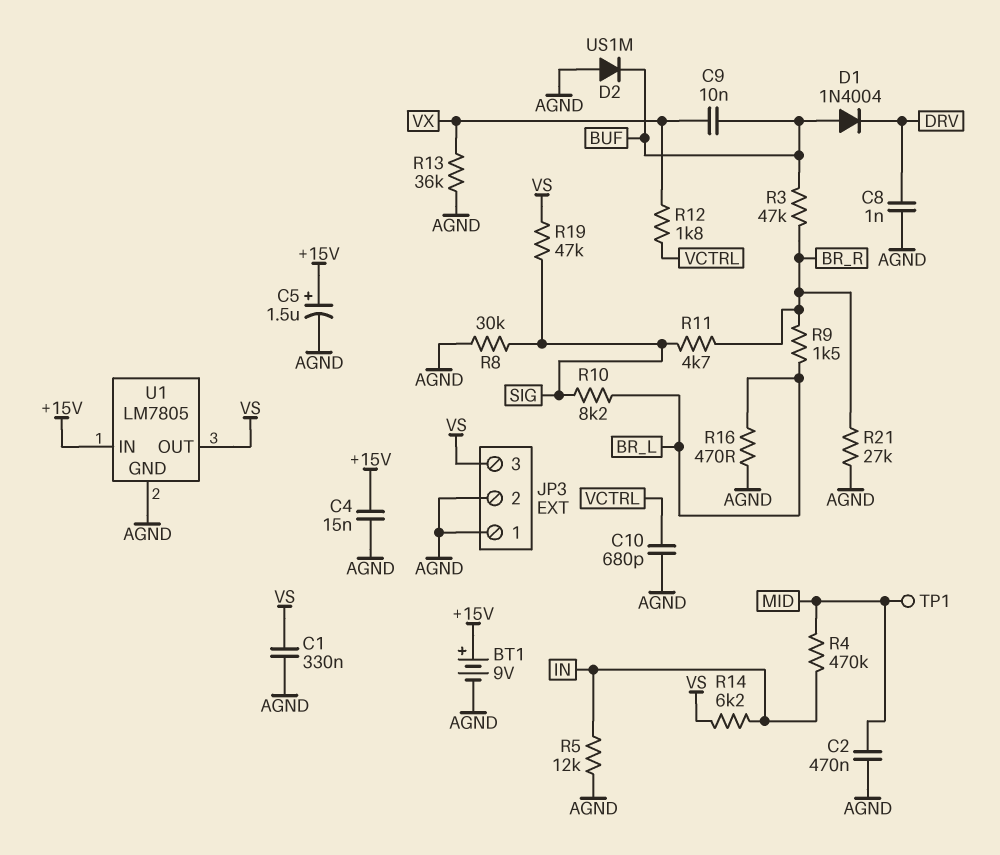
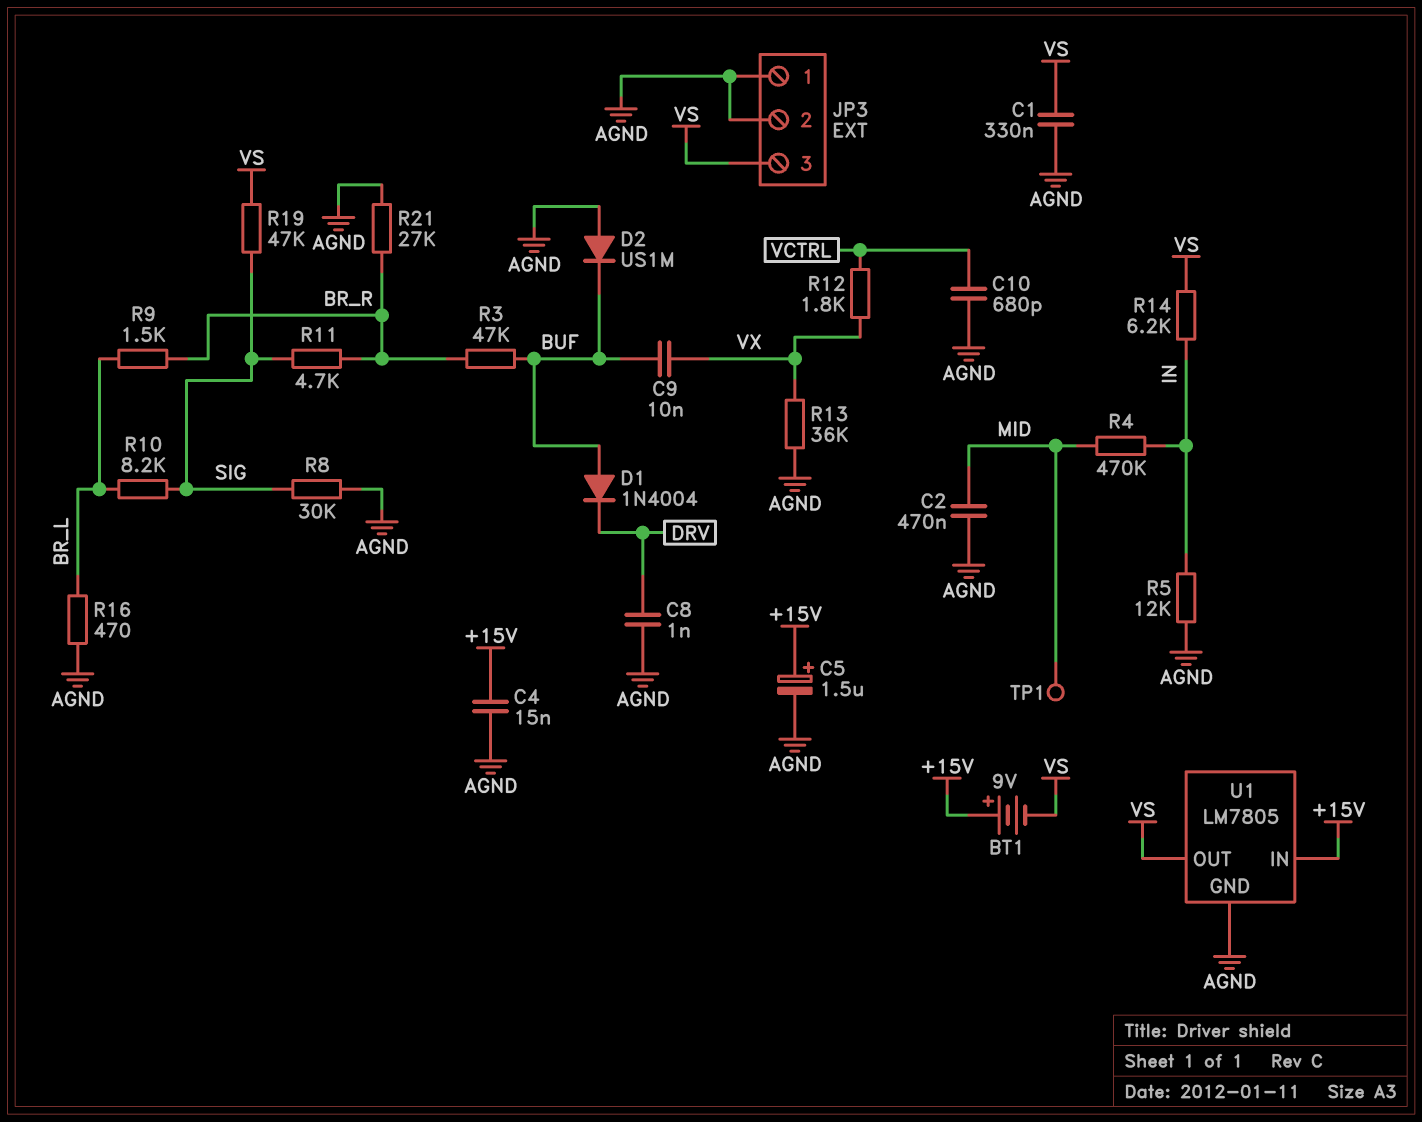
BT1: 9V (plus +15V, minus AGND) -> 9V (plus +15V, minus VS)

